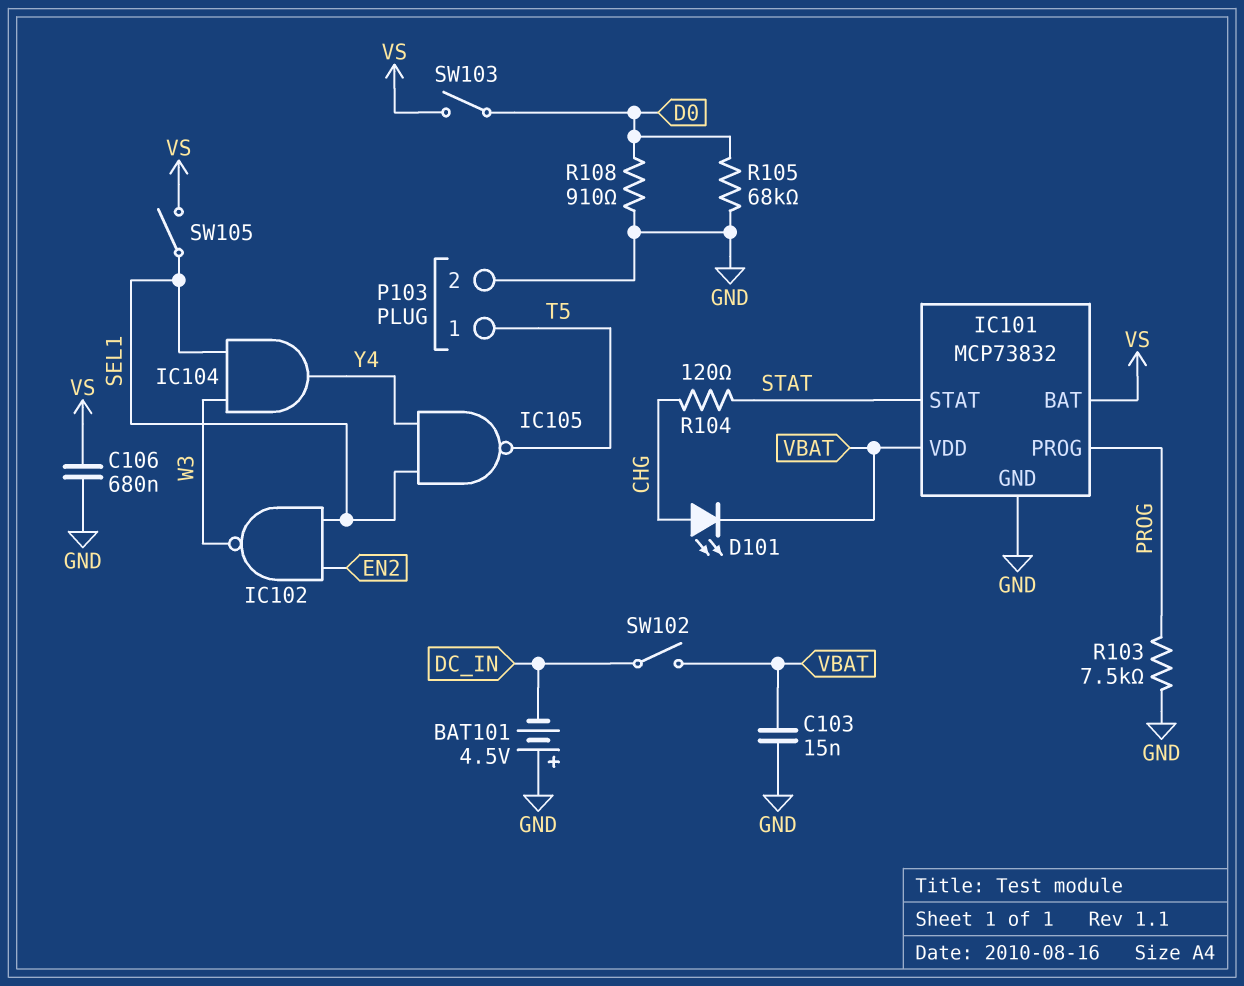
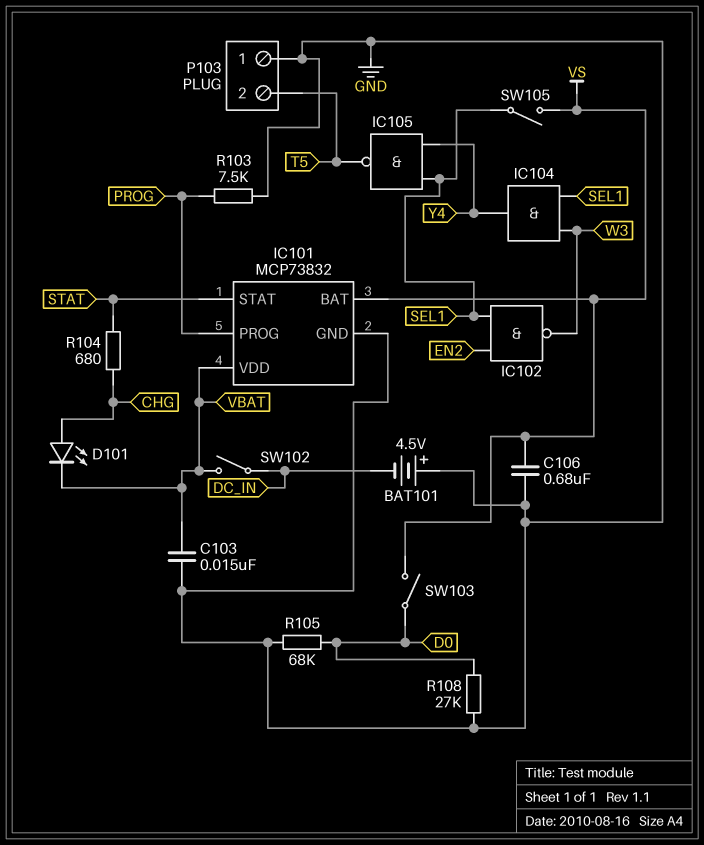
P103 pin 1: T5 -> GND
P103 pin 2: GND -> T5
R104: 120 (CHG, STAT) -> 680 (CHG, STAT)
R108: 910 (D0, GND) -> 27k (D0, GND)

